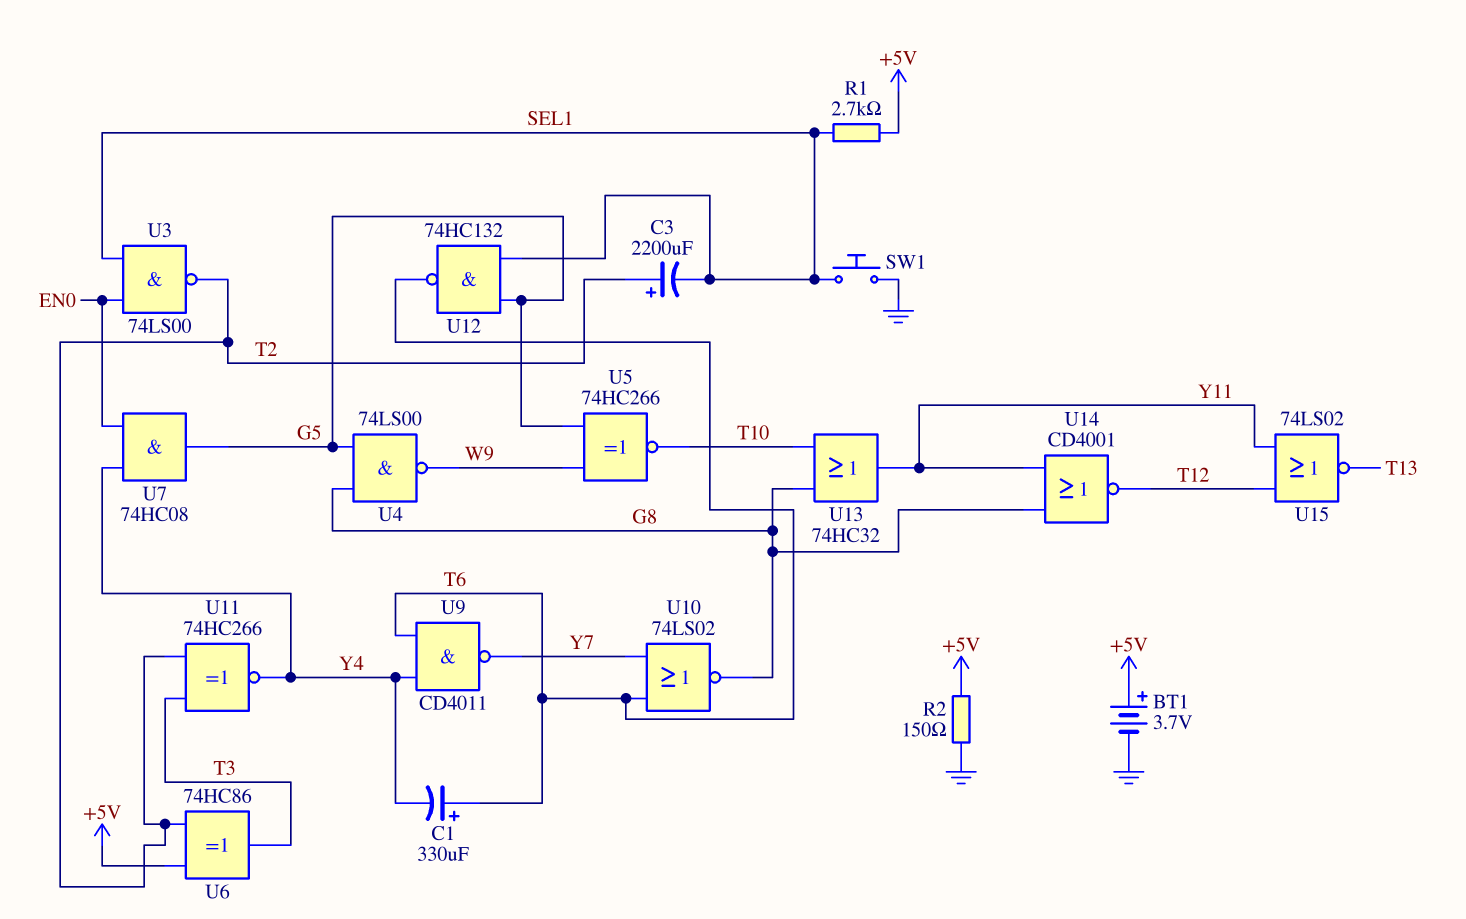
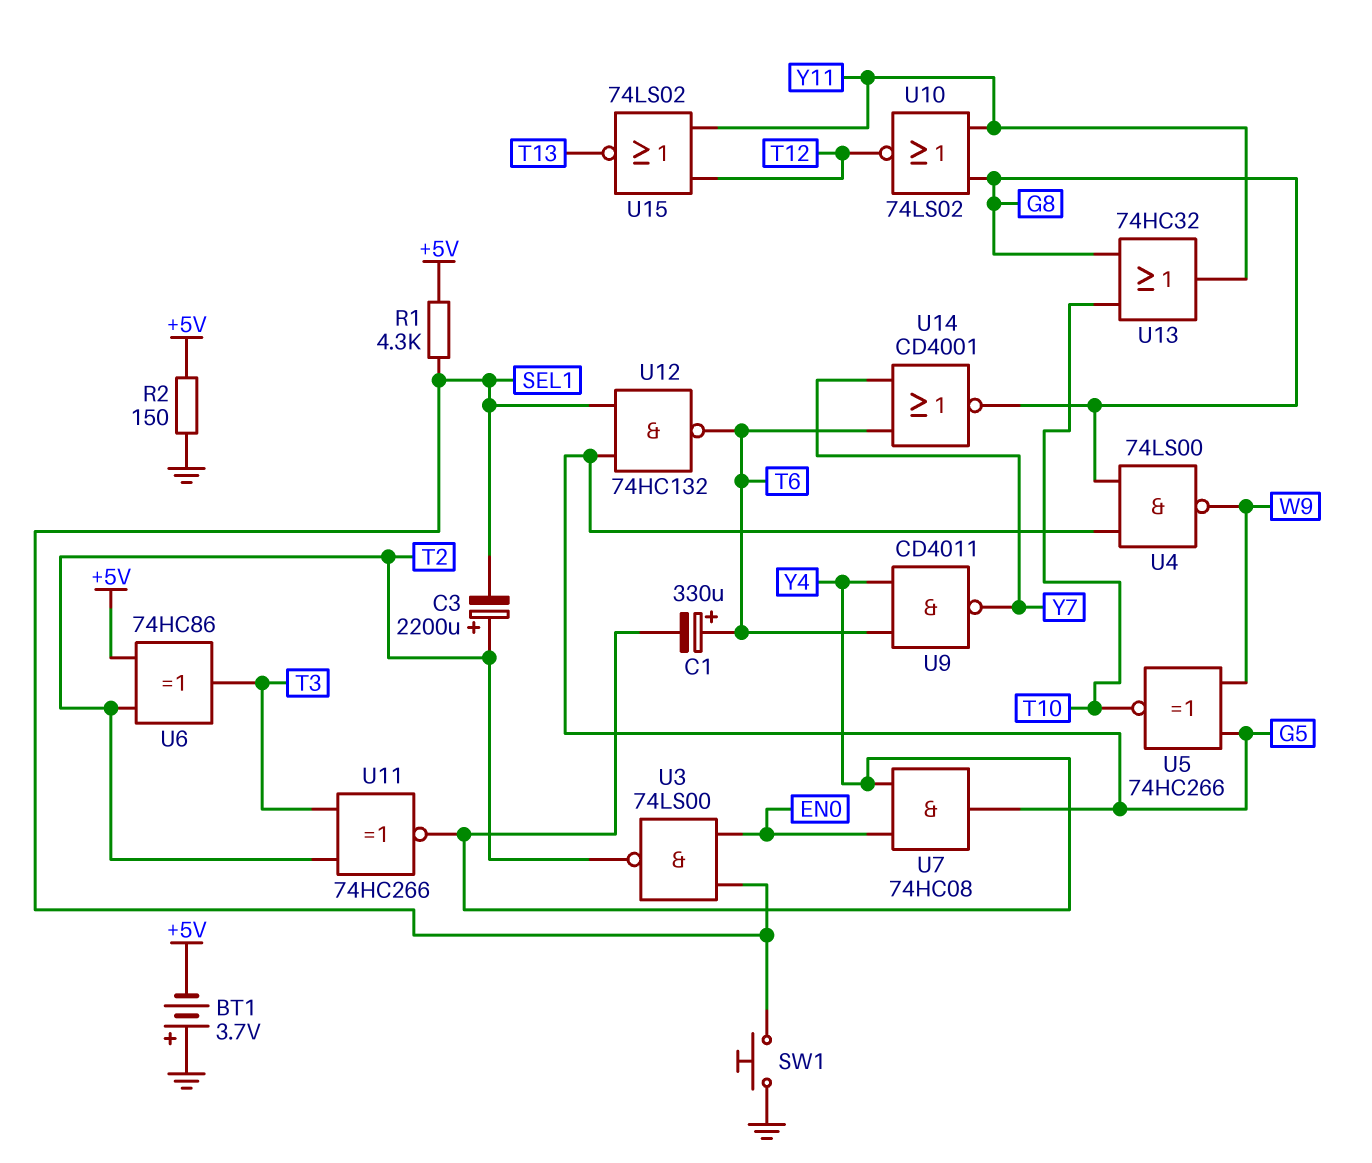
BT1: 3.7V (plus +5V, minus GND) -> 3.7V (plus GND, minus +5V)
R1: 2.7k (+5V, SEL1) -> 4.3k (+5V, SEL1)
U10: NOR 74LS02 (in T6, in Y7, out G8) -> NOR 74LS02 (in G8, in Y11, out T12)
U14: NOR CD4001 (in G8, in Y11, out T12) -> NOR CD4001 (in T6, in Y7, out G8)

